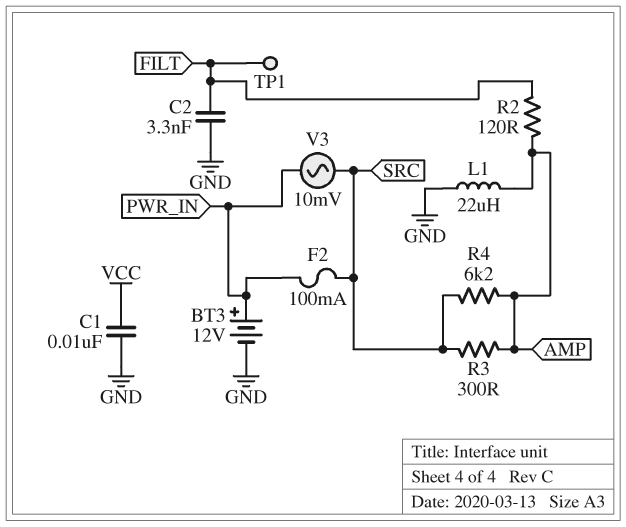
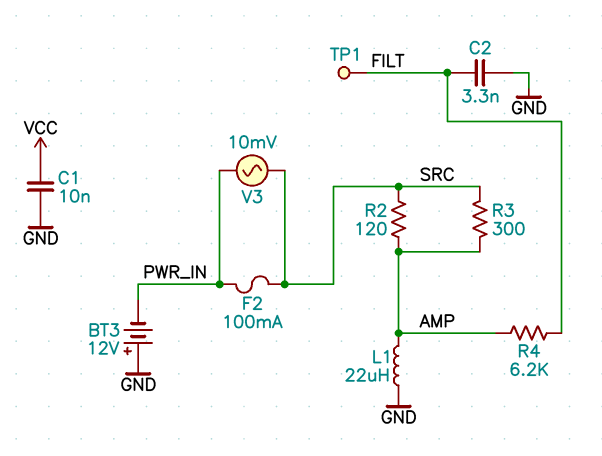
BT3: 12V (plus PWR_IN, minus GND) -> 12V (plus GND, minus PWR_IN)
R2: 120 (AMP, FILT) -> 120 (AMP, SRC)
R4: 6.2k (AMP, SRC) -> 6.2k (AMP, FILT)

